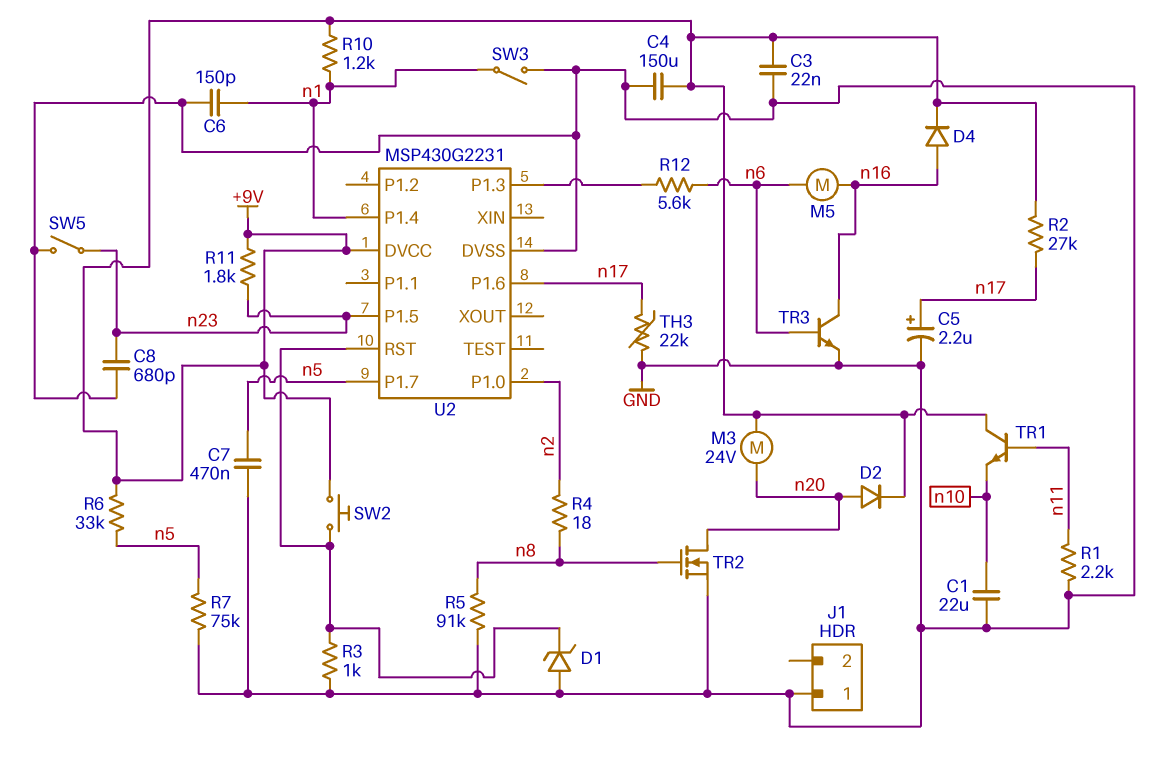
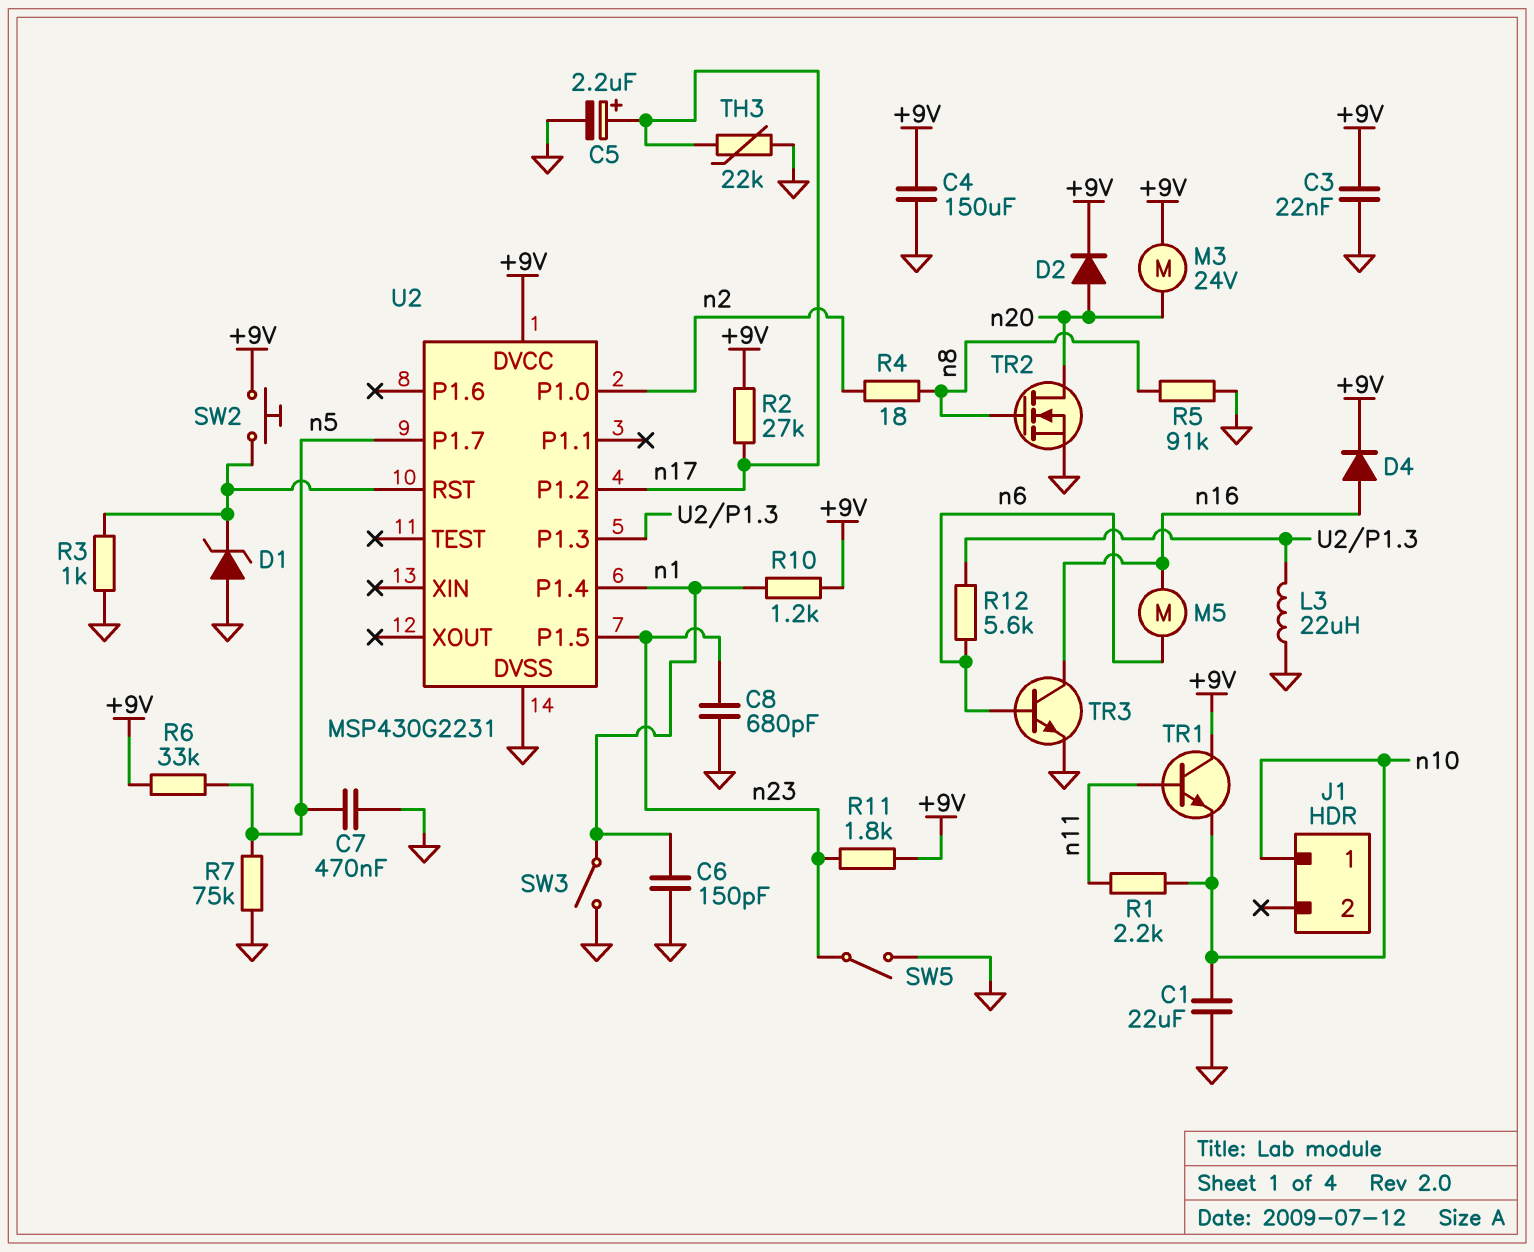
J1 pin 1: GND -> n10
L3: none -> 22uH (GND, U2/P1.3)
R1: 2.2k (GND, n11) -> 2.2k (n10, n11)
U2 pin P1.2: none -> n17
U2 pin P1.6: n17 -> none

